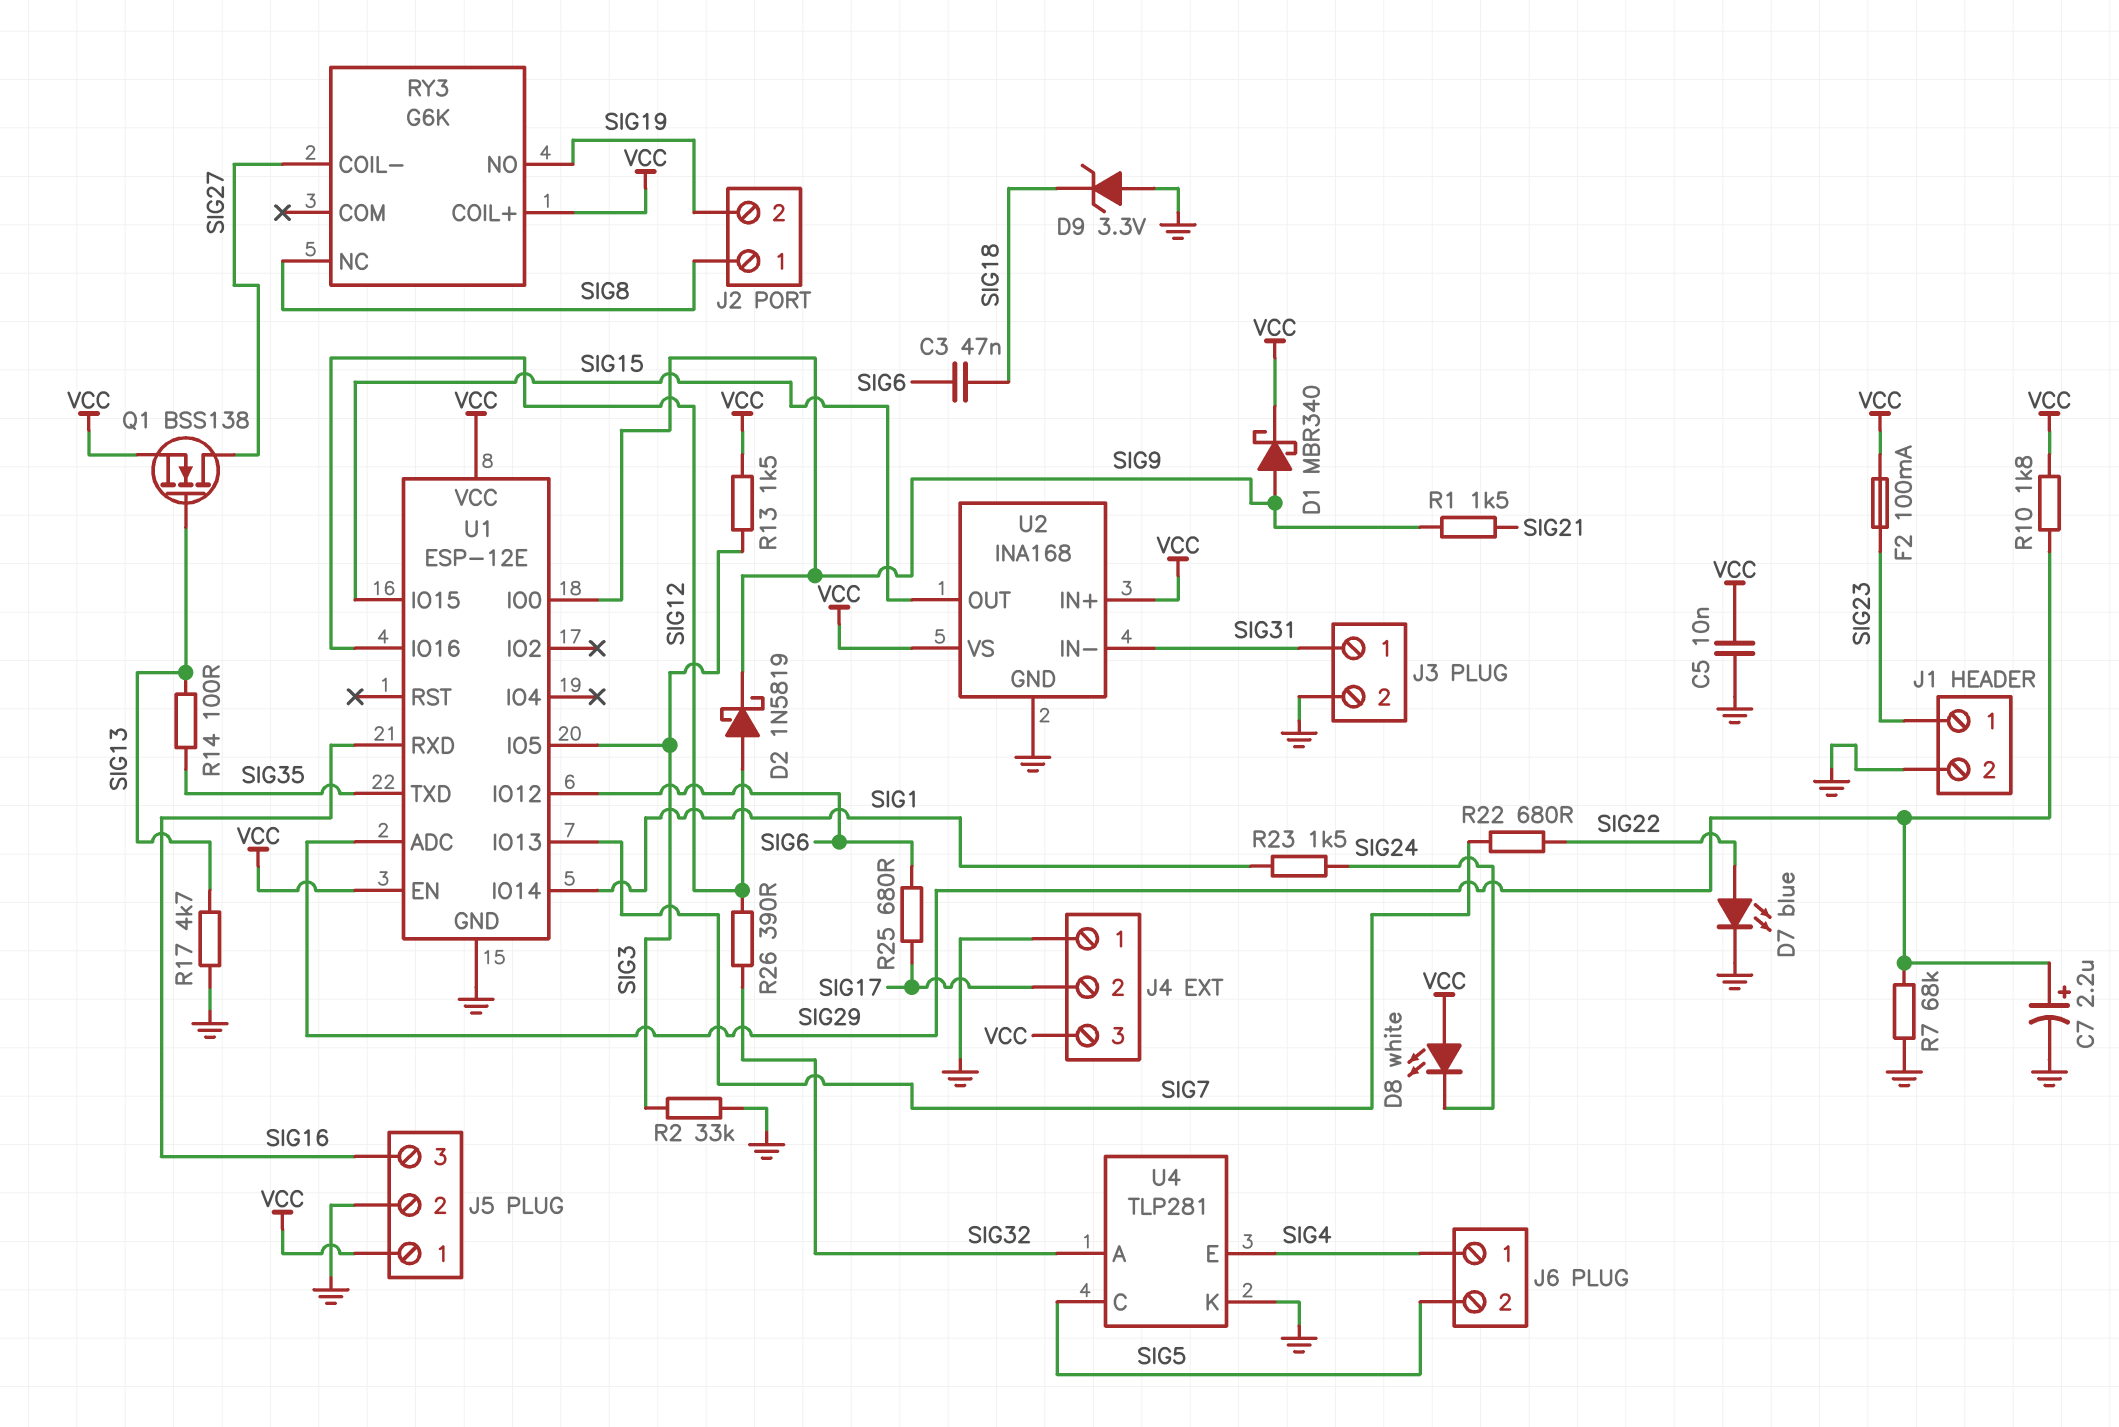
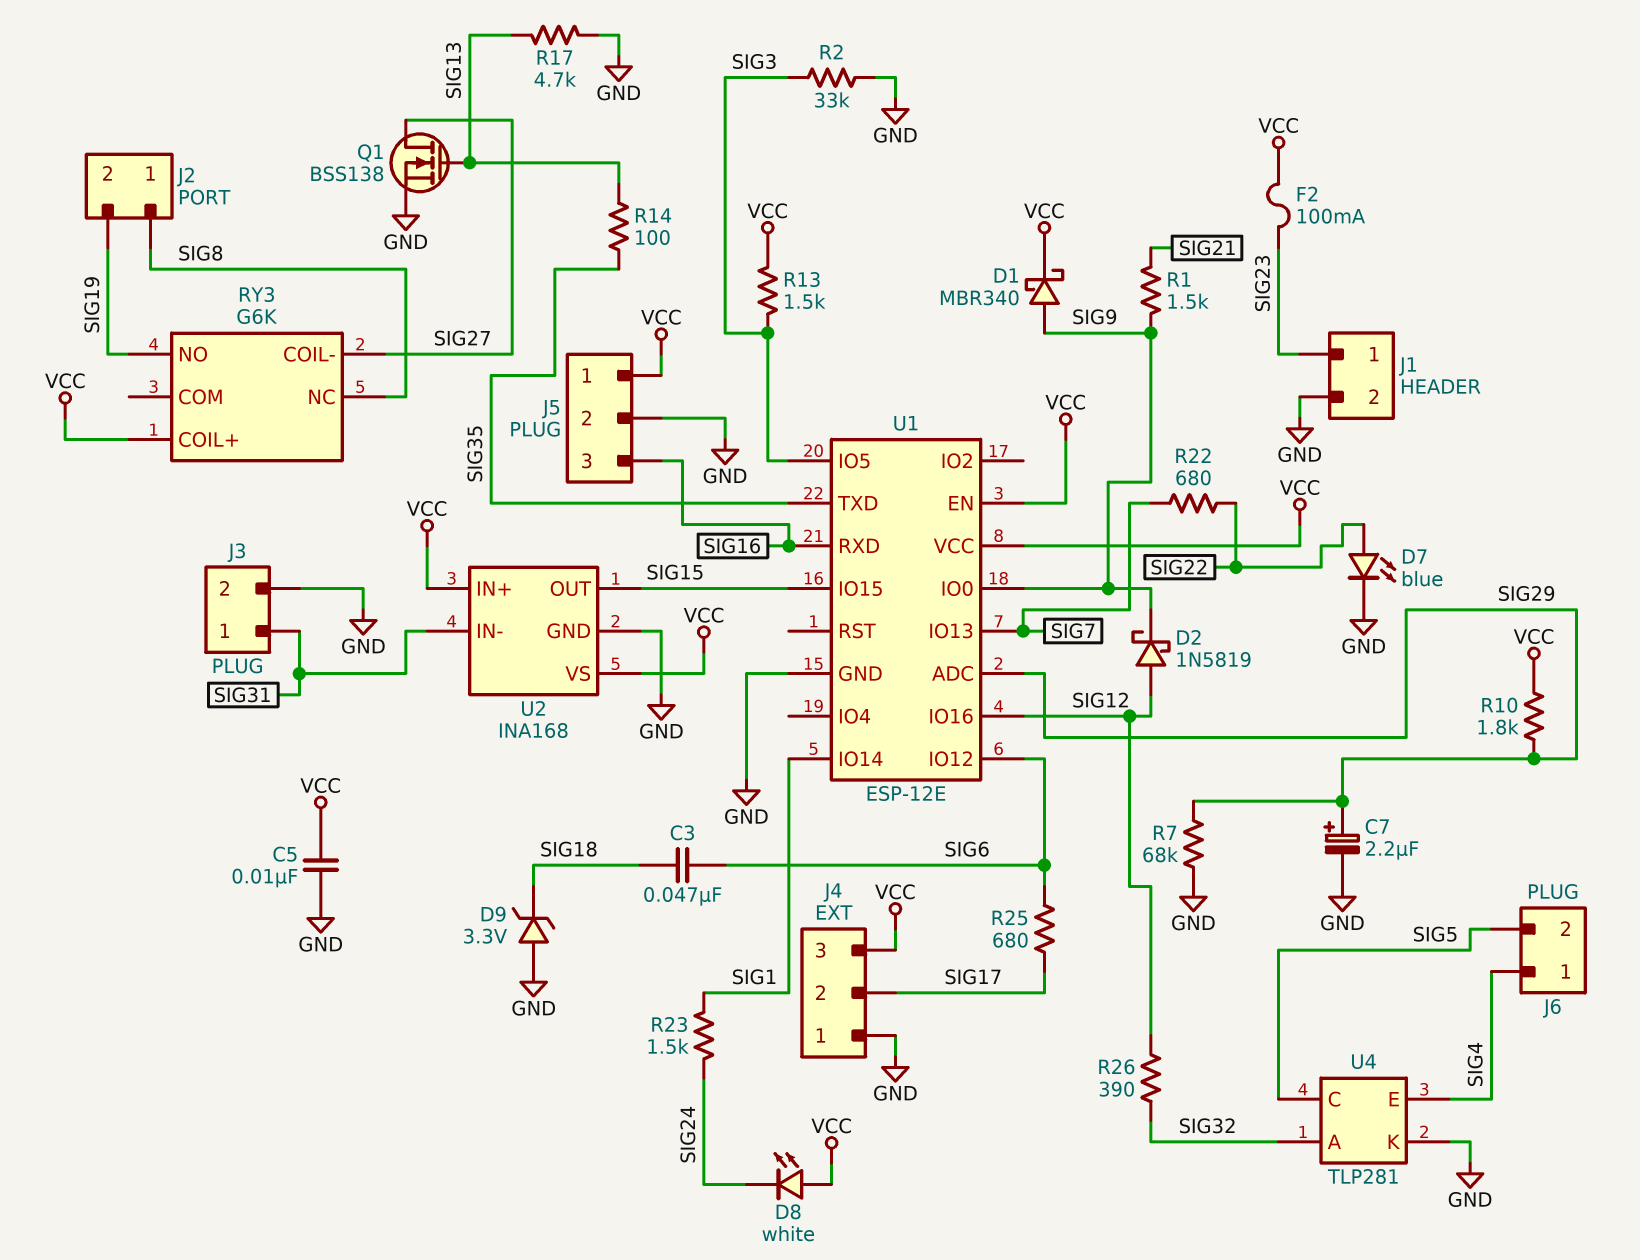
Q1: NMOS BSS138 (G SIG13, D SIG27, S VCC) -> NMOS BSS138 (G SIG13, D SIG27, S GND)

